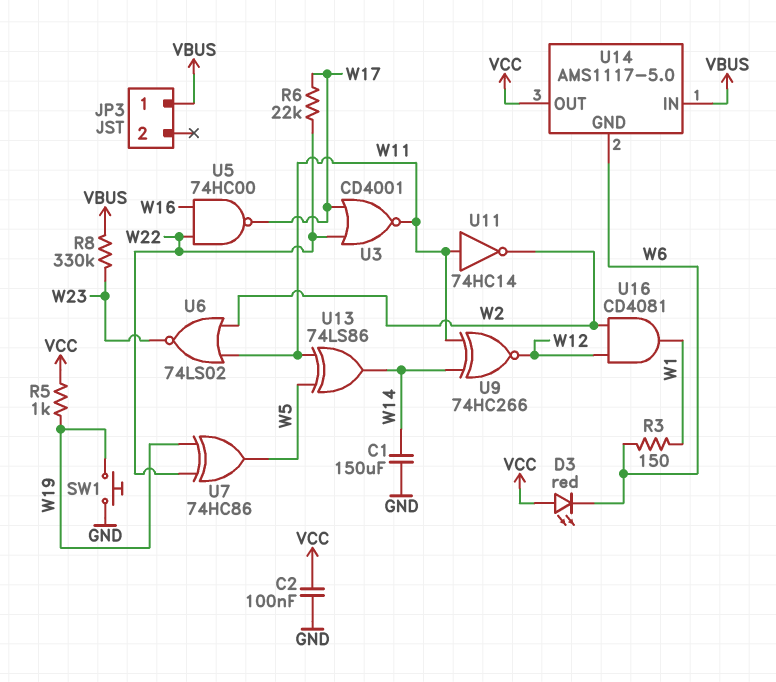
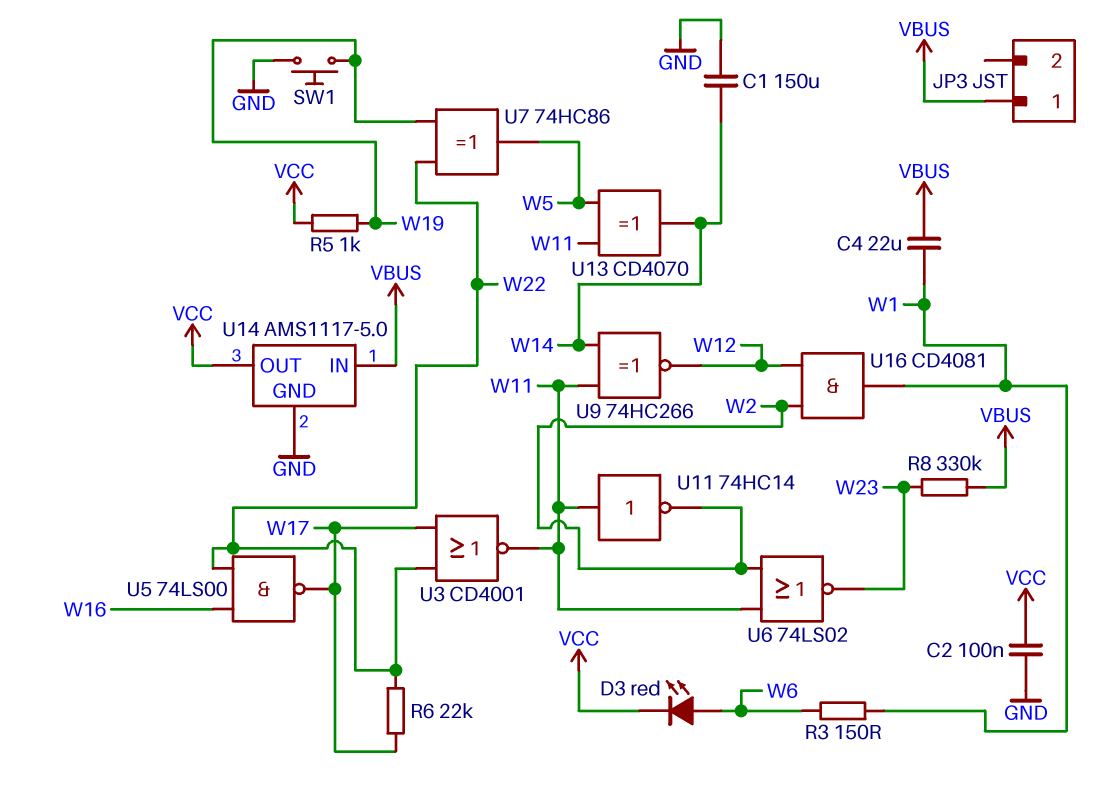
C4: none -> 22uF (VBUS, W1)
D3: LED red (A VCC, K W6) -> LED red (A W6, K VCC)
U5: NAND 74HC00 (in W16, in W22, out W17) -> NAND 74LS00 (in W16, in W22, out W17)
U13: XOR 74LS86 (in W5, in W11, out W14) -> XOR CD4070 (in W5, in W11, out W14)
U14 pin GND: W6 -> GND

